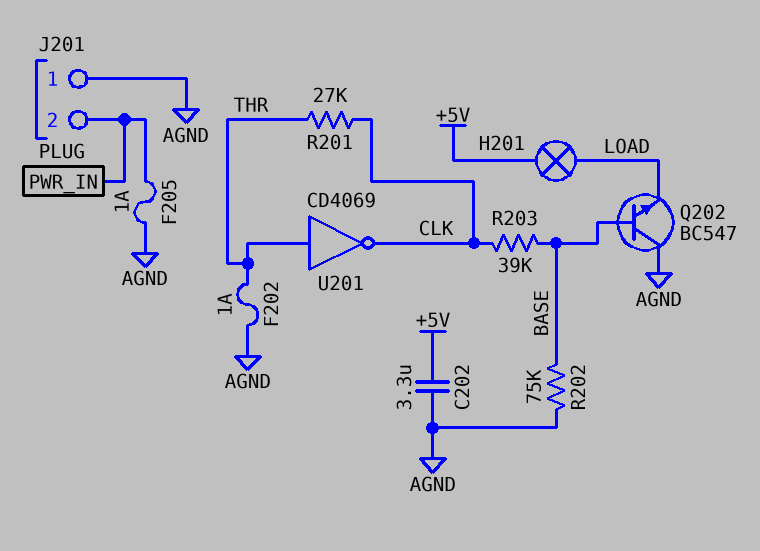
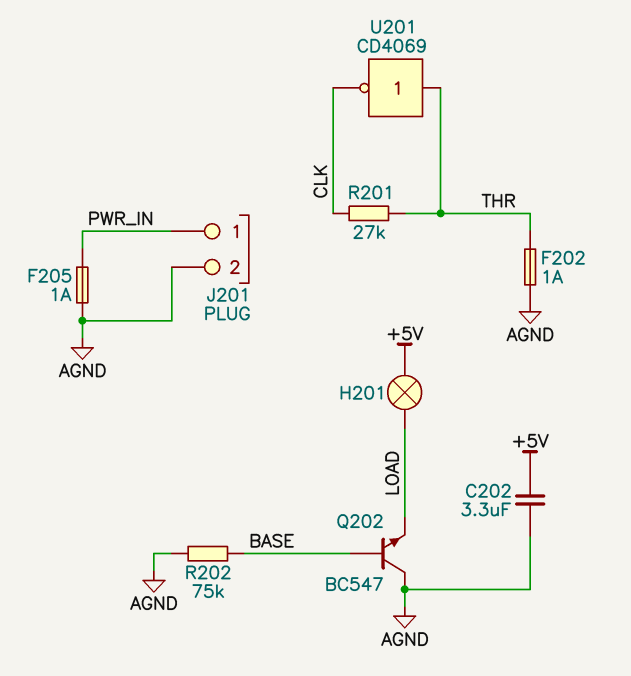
J201 pin 1: AGND -> PWR_IN
J201 pin 2: PWR_IN -> AGND
R203: 39k (BASE, CLK) -> none

